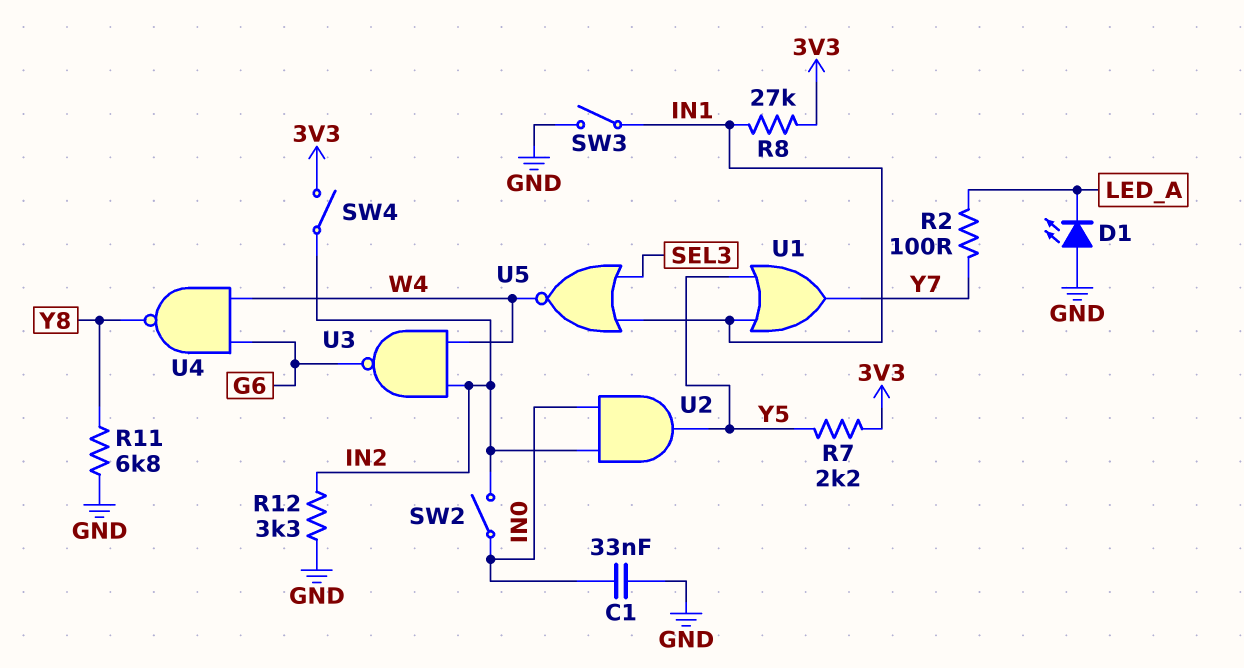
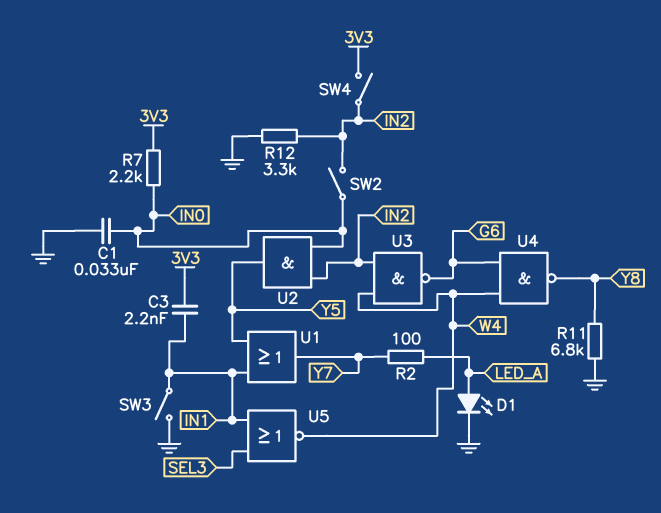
C3: none -> 2.2nF (3V3, IN1)
D1: LED (A GND, K LED_A) -> LED (A LED_A, K GND)
R7: 2.2k (3V3, Y5) -> 2.2k (3V3, IN0)
R8: 27k (3V3, IN1) -> none

